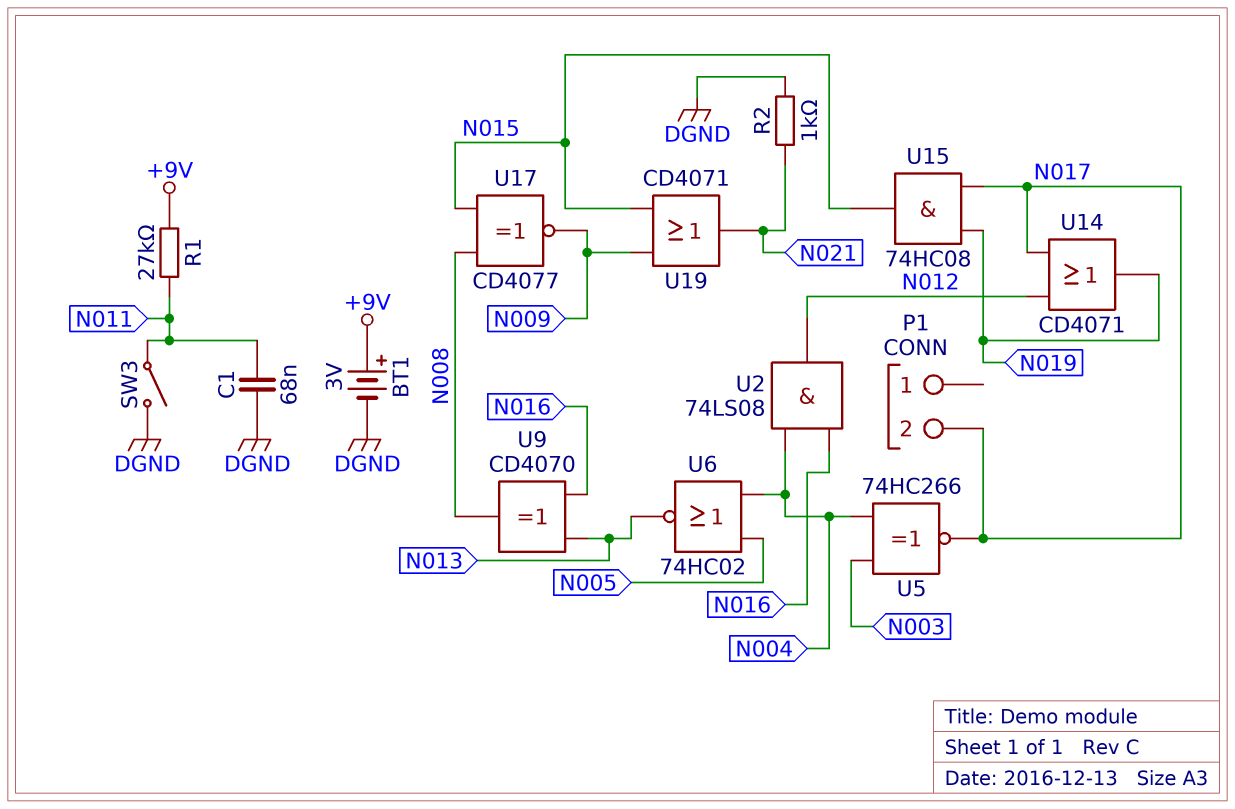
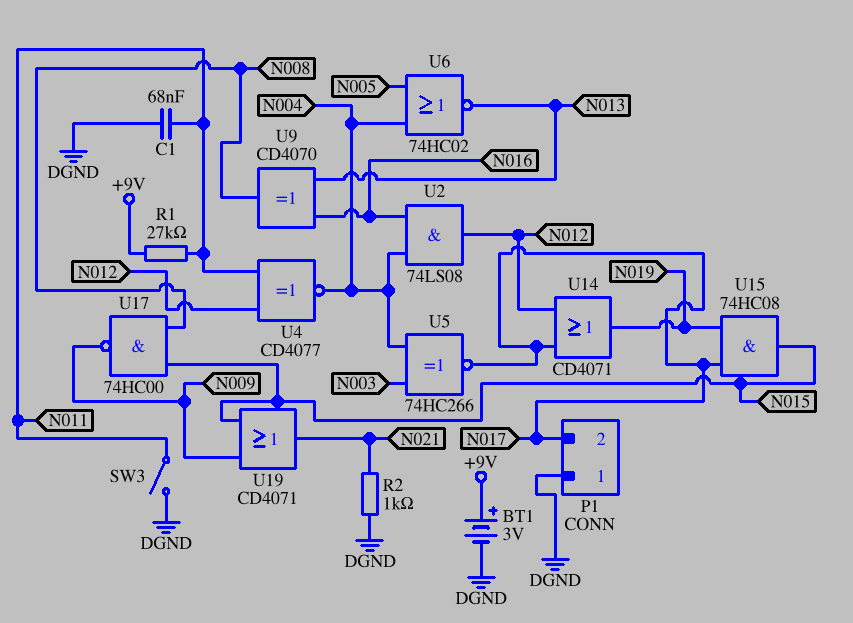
P1 pin 1: none -> DGND
U4: none -> XNOR CD4077 (in N011, in N012, out N004)
U17: XNOR CD4077 (in N008, in N015, out N009) -> NAND 74HC00 (in N008, in N015, out N009)

